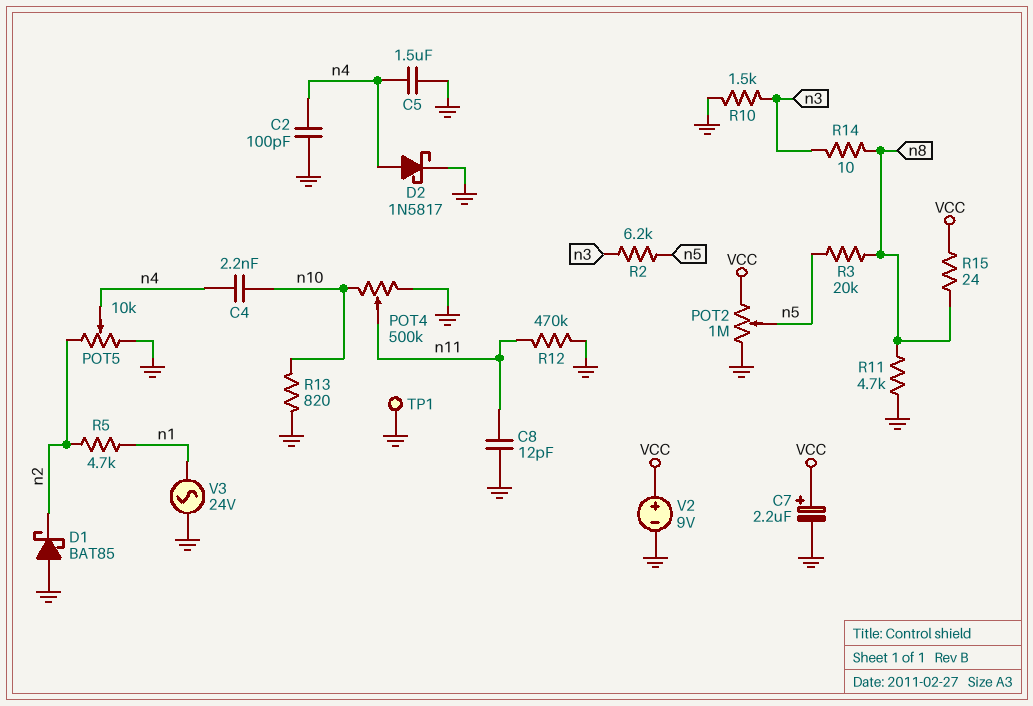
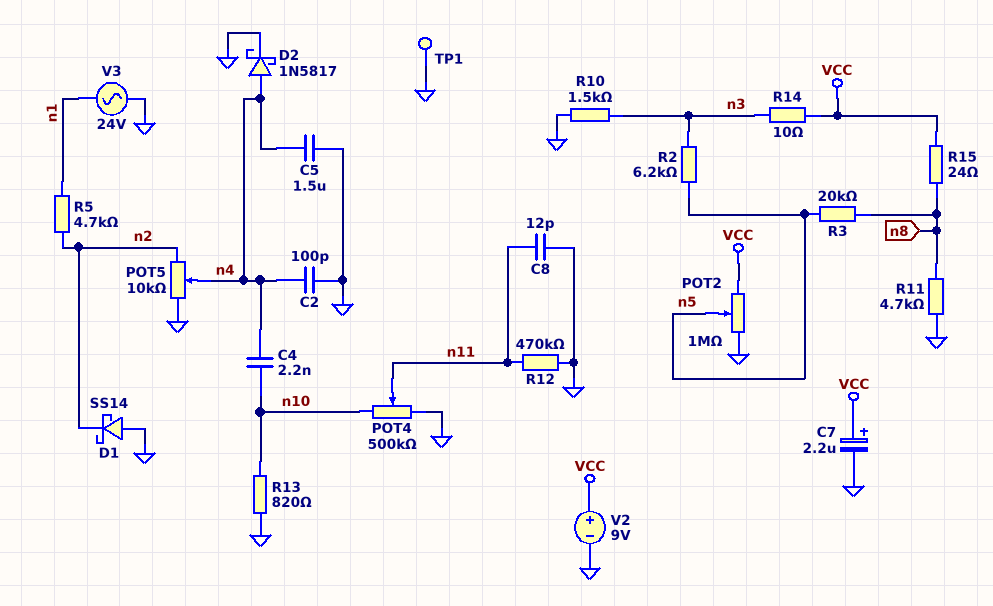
D1: schottky BAT85 (A GND, K n2) -> schottky SS14 (A GND, K n2)
R14: 10 (n3, n8) -> 10 (VCC, n3)

